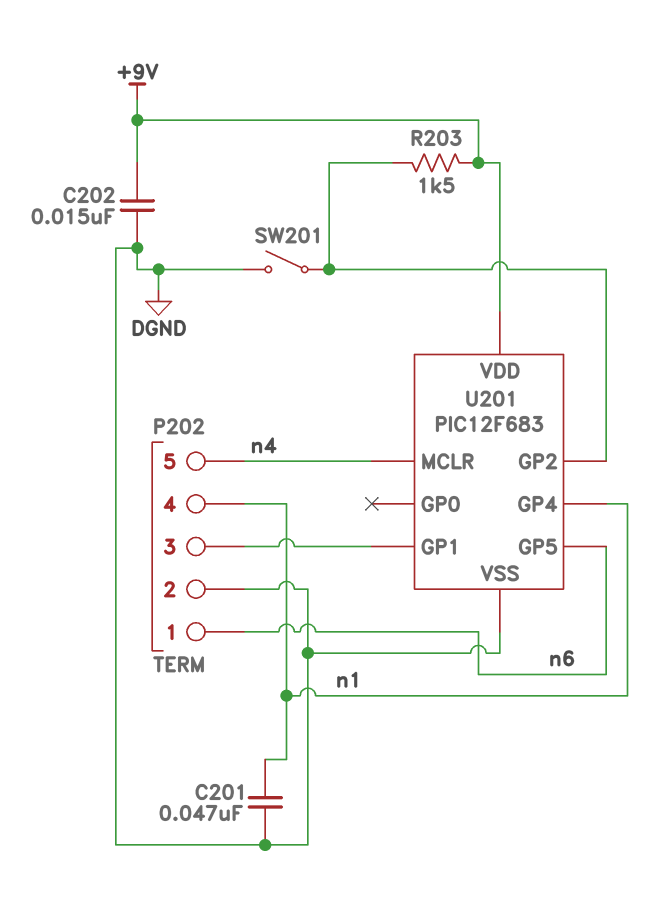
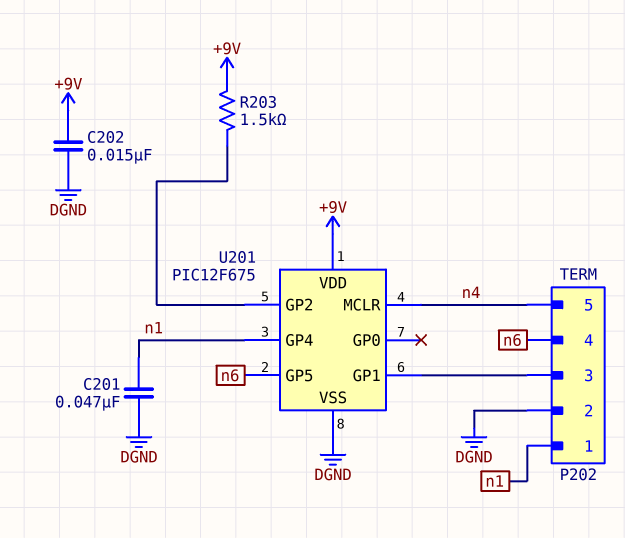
P202 pin 1: n6 -> n1
P202 pin 4: n1 -> n6
SW201: switch (DGND, U201/GP2) -> none
U201: PIC12F683 -> PIC12F675

